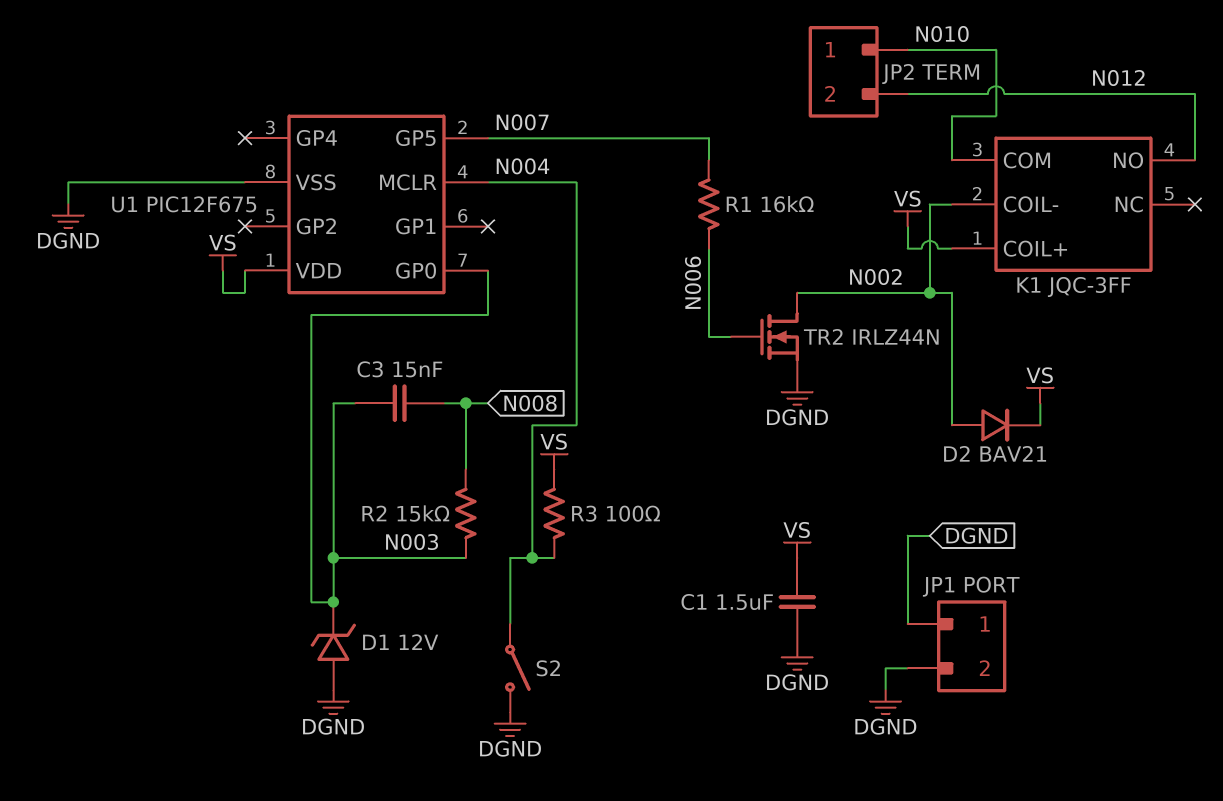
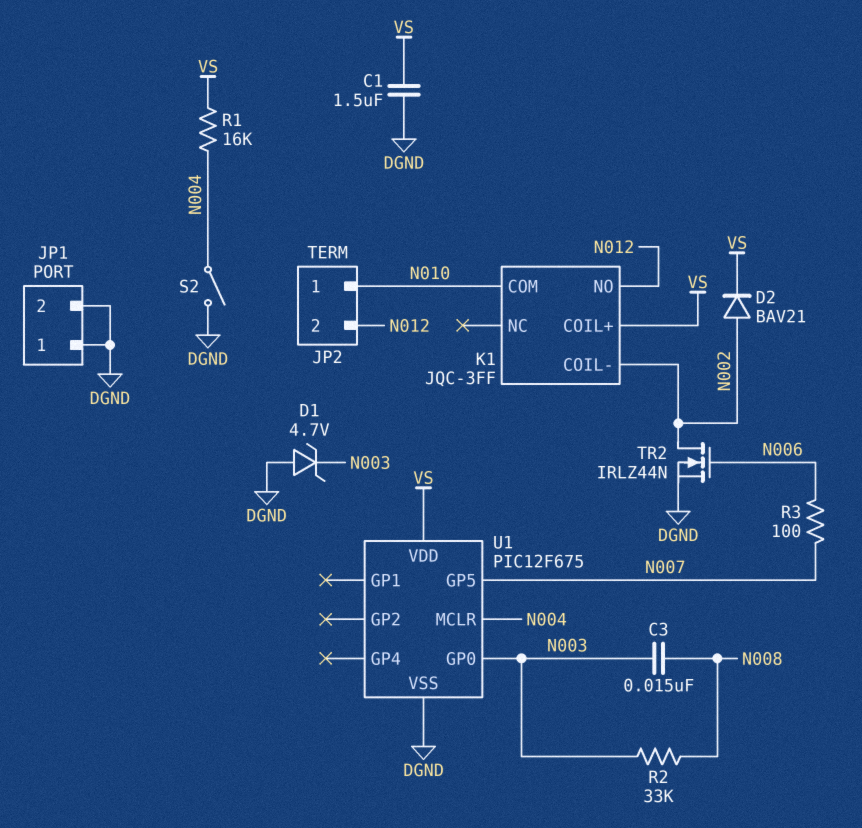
D1: zener 12V (A DGND, K N003) -> zener 4.7V (A DGND, K N003)
R1: 16k (N006, N007) -> 16k (N004, VS)
R2: 15k (N003, N008) -> 33k (N003, N008)
R3: 100 (N004, VS) -> 100 (N006, N007)

